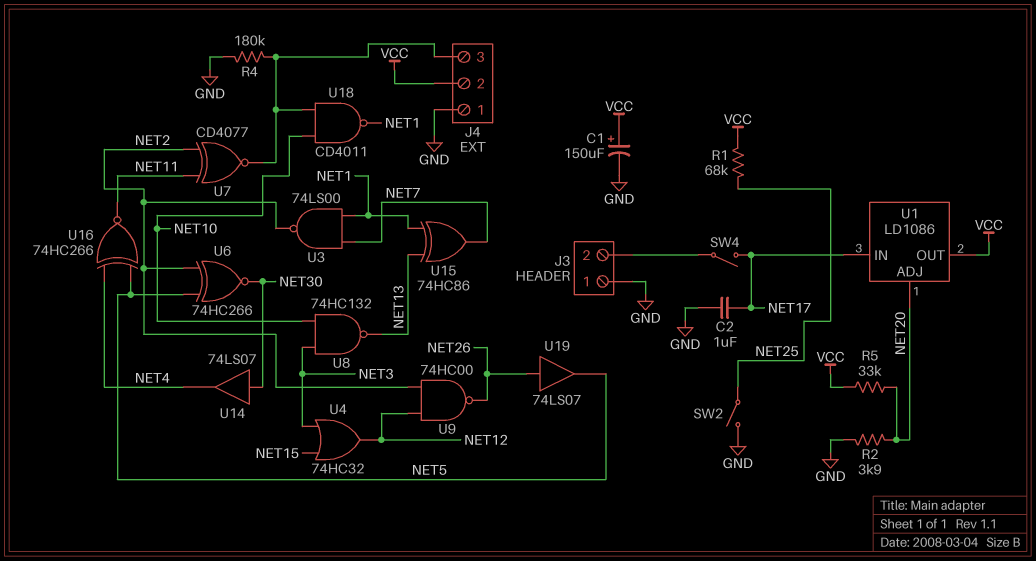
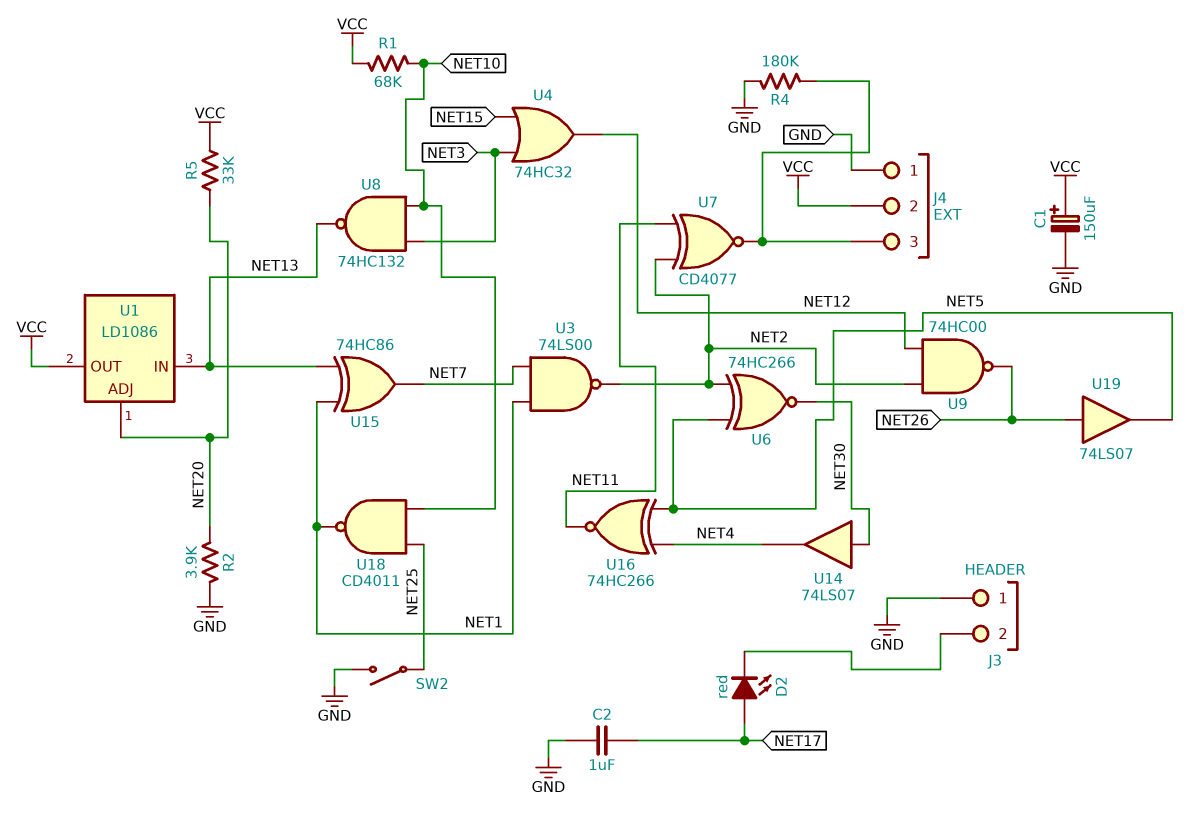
D2: none -> LED red (A NET17, K J3/2)
R1: 68k (NET25, VCC) -> 68k (NET10, VCC)
SW4: switch (J3/2, NET17) -> none
U1 pin IN: NET17 -> NET13
U18: NAND CD4011 (in J4/3, in NET10, out NET1) -> NAND CD4011 (in NET10, in NET25, out NET1)

